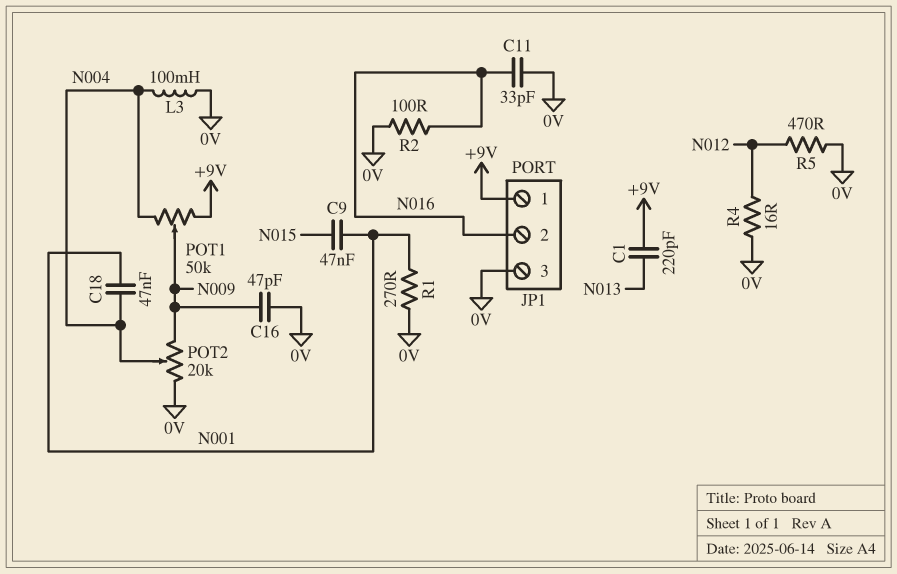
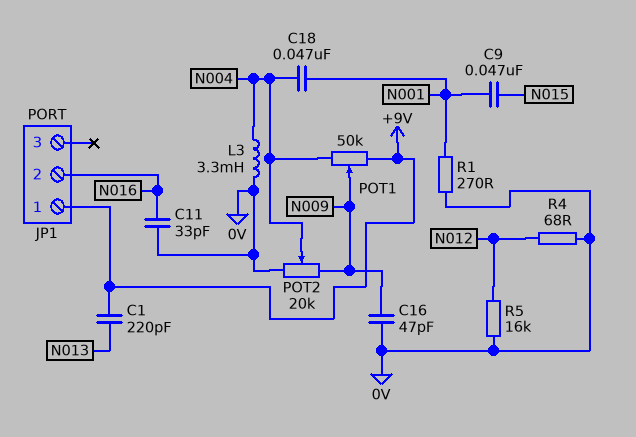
JP1 pin 3: 0V -> none
L3: 100mH (0V, N004) -> 3.3mH (0V, N004)
R2: 100 (0V, N016) -> none
R4: 16 (0V, N012) -> 68 (0V, N012)
R5: 470 (0V, N012) -> 16k (0V, N012)

